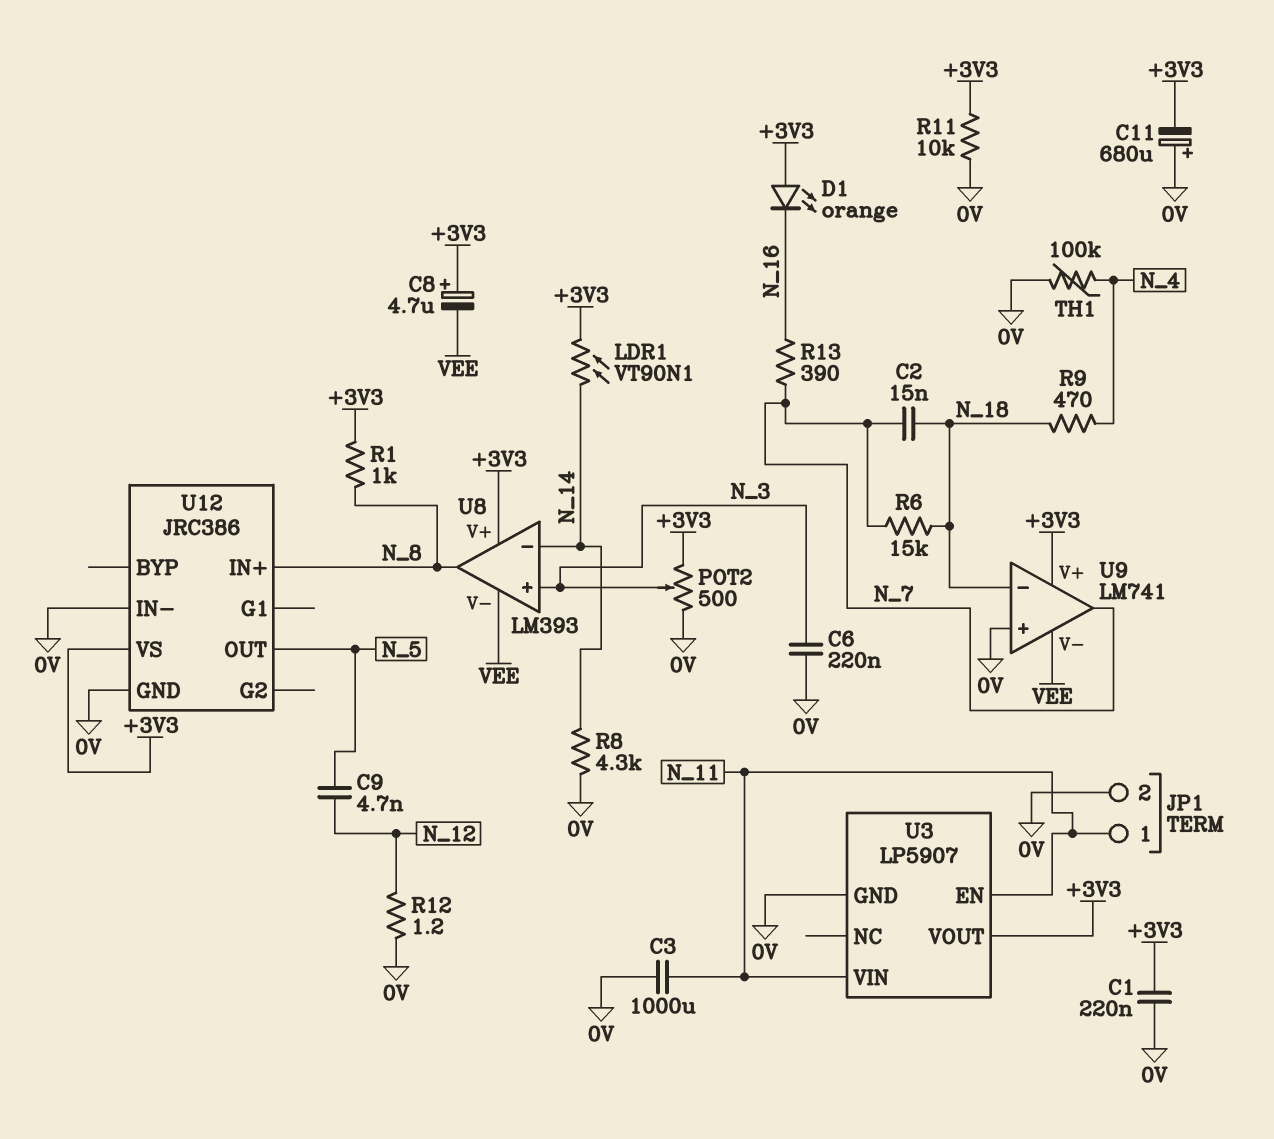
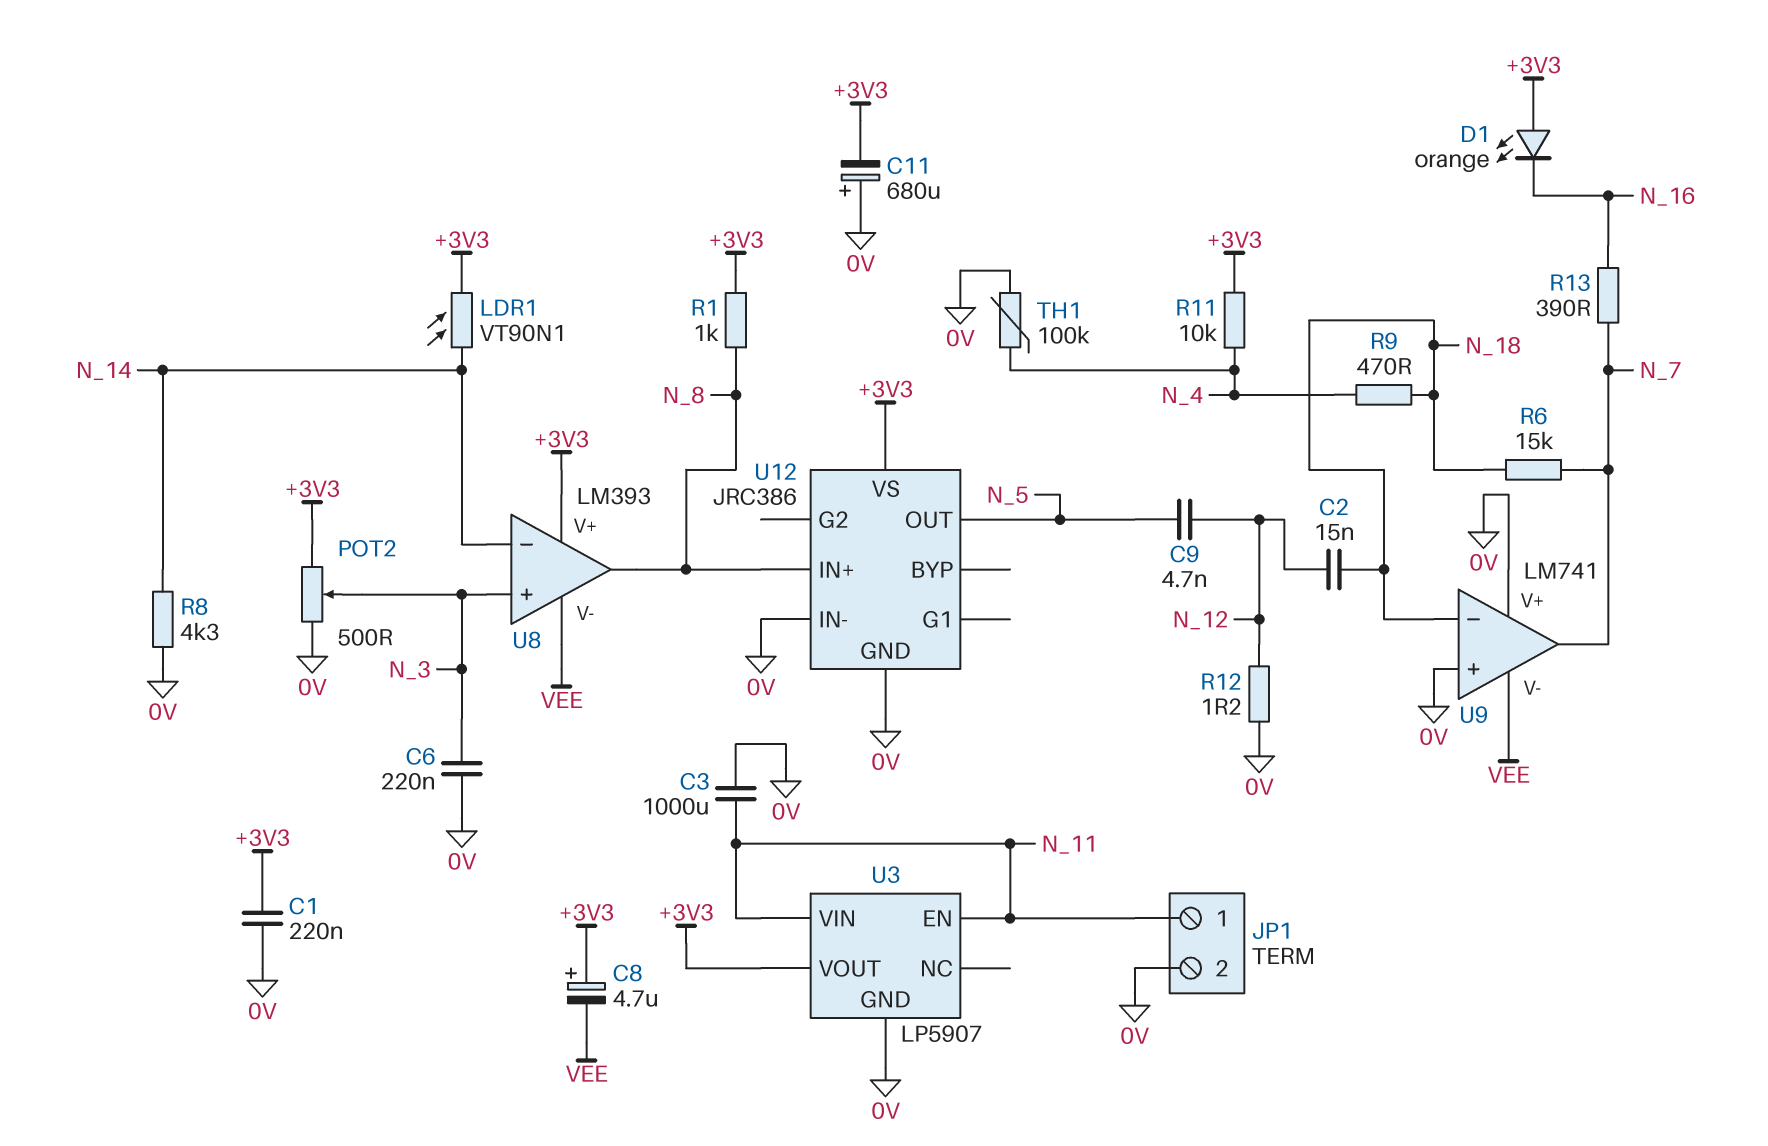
C2: 15nF (N_7, N_18) -> 15nF (N_12, N_18)
R11: 10k (+3V3, 0V) -> 10k (+3V3, N_4)
U9 pin V+: +3V3 -> 0V

